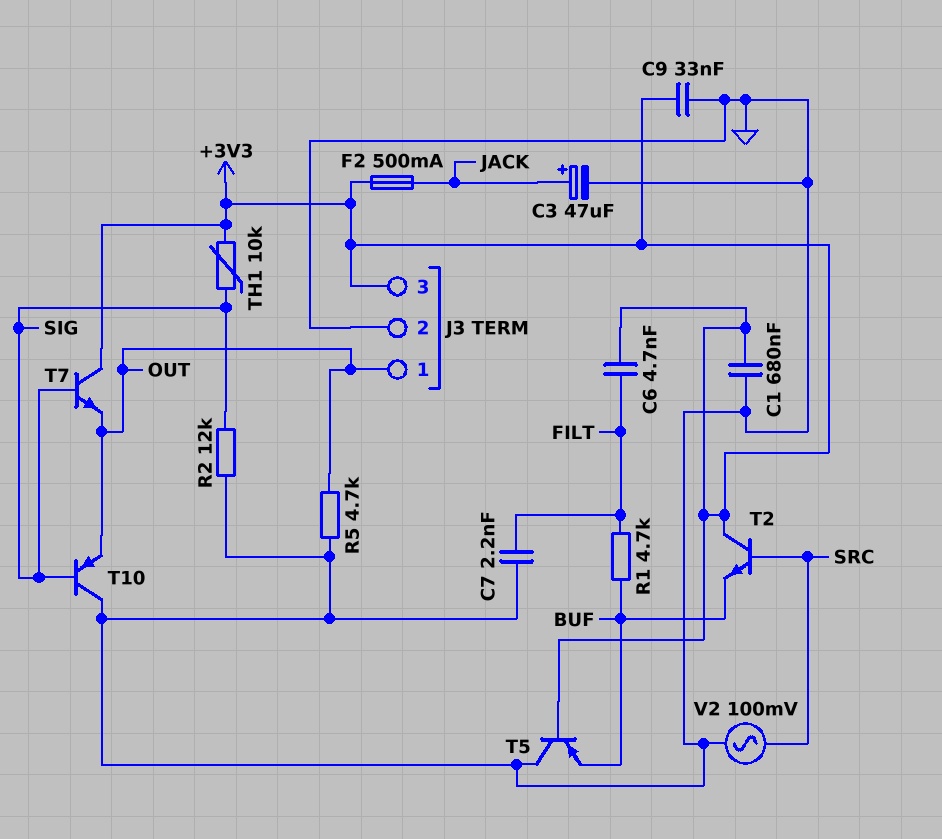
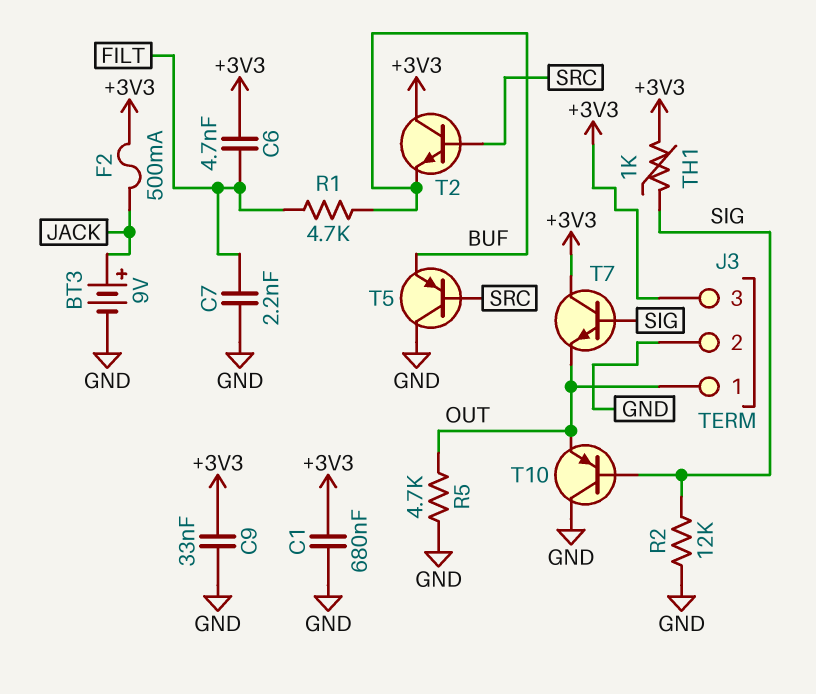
BT3: none -> 9V (plus JACK, minus GND)
C3: 47uF (plus JACK, minus GND) -> none
T5: PNP (B +3V3, C GND, E BUF) -> PNP (B SRC, C GND, E BUF)
TH1: 10k (+3V3, SIG) -> 1k (+3V3, SIG)
V2: AC 100mV (GND, SRC) -> none

